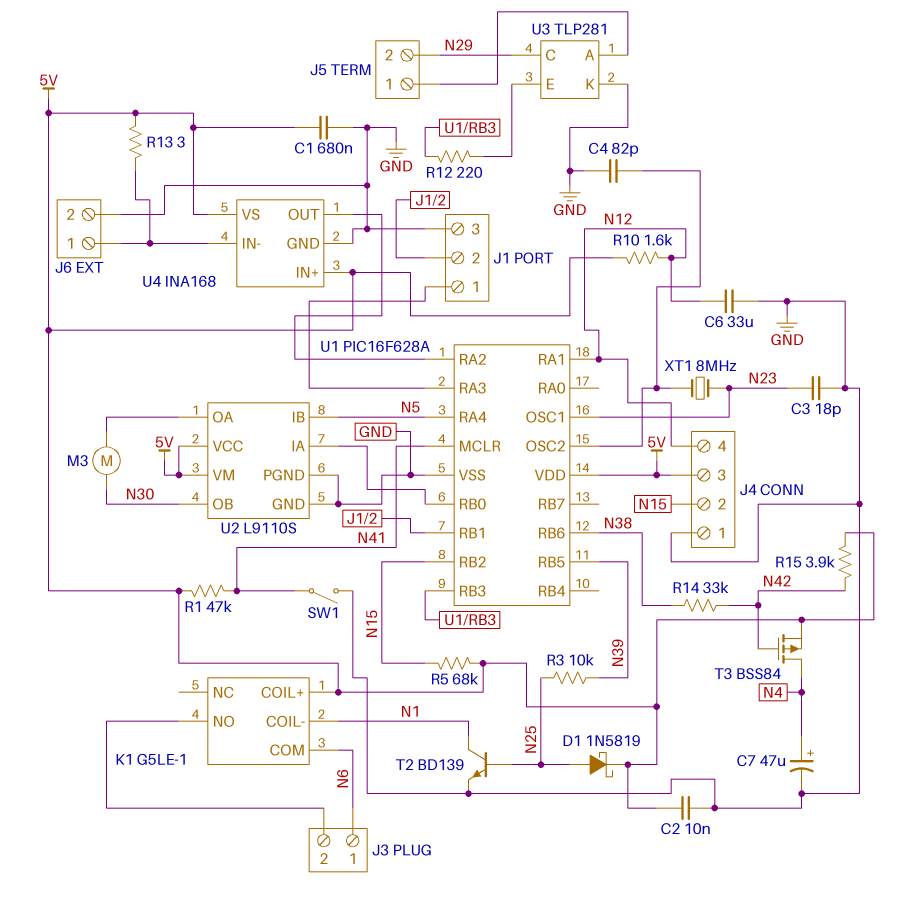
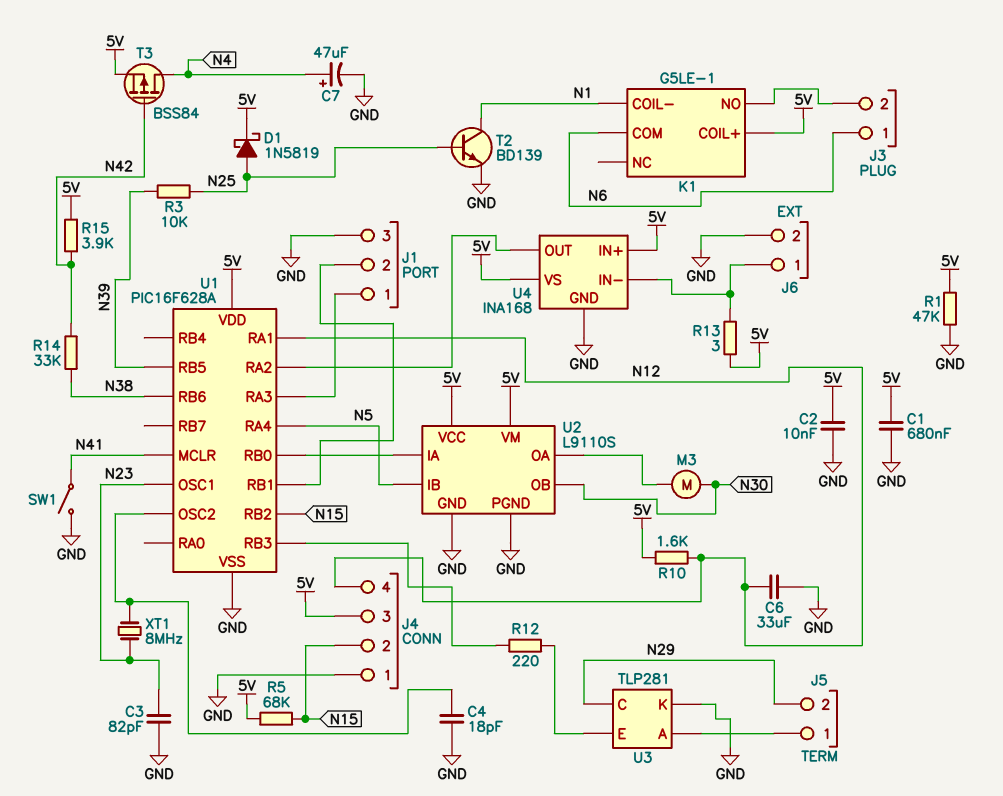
C3: 18pF (GND, N23) -> 82pF (GND, N23)
C4: 82pF (GND, U1/OSC2) -> 18pF (GND, U1/OSC2)
R1: 47k (5V, N41) -> 47k (5V, GND)

